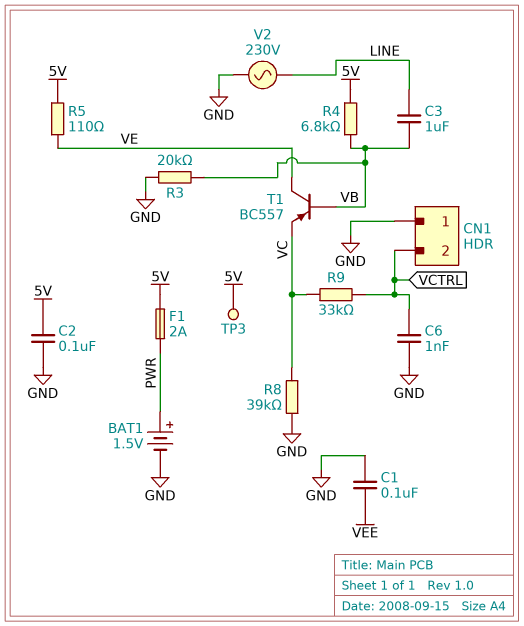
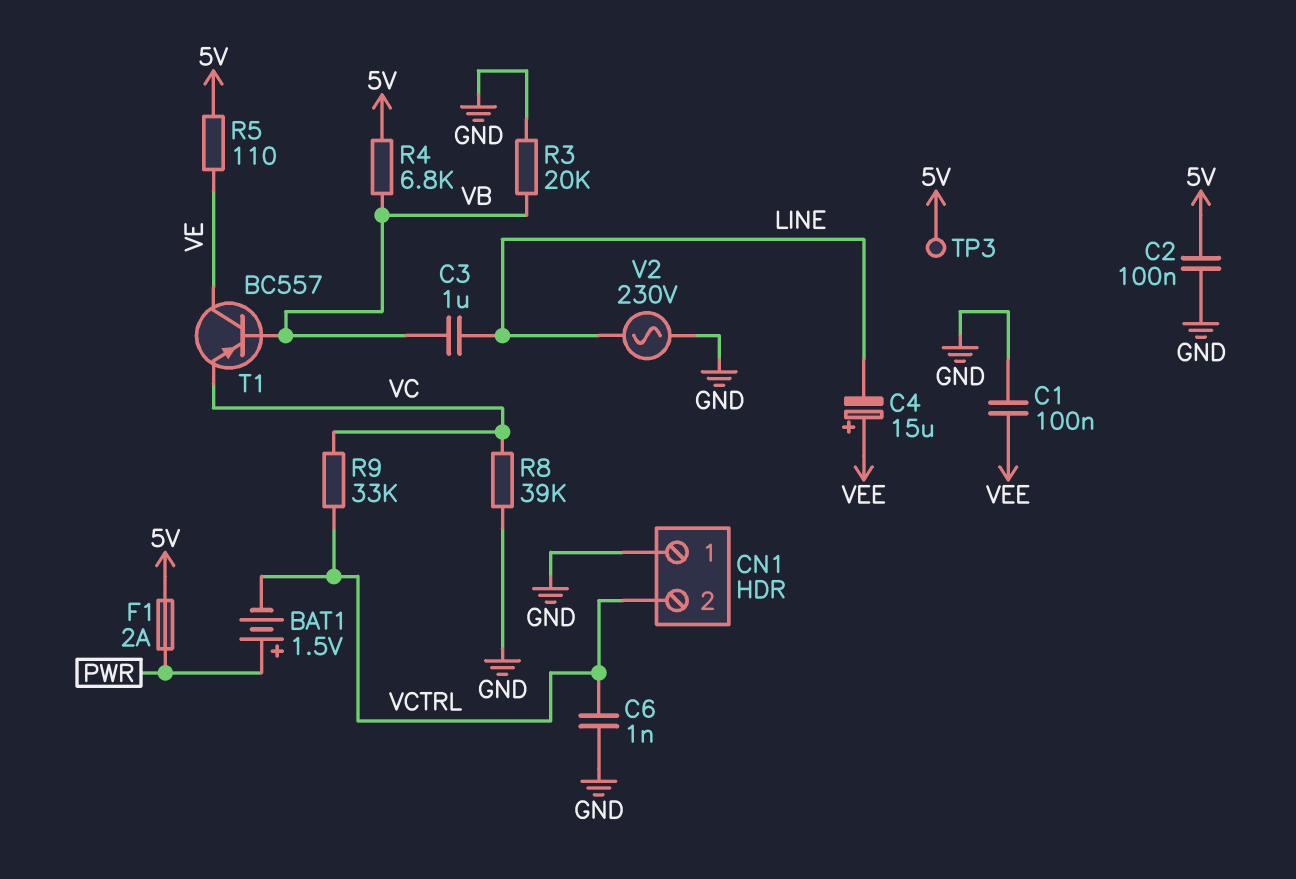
BAT1: 1.5V (plus PWR, minus GND) -> 1.5V (plus PWR, minus VCTRL)
C4: none -> 15uF (plus VEE, minus LINE)

